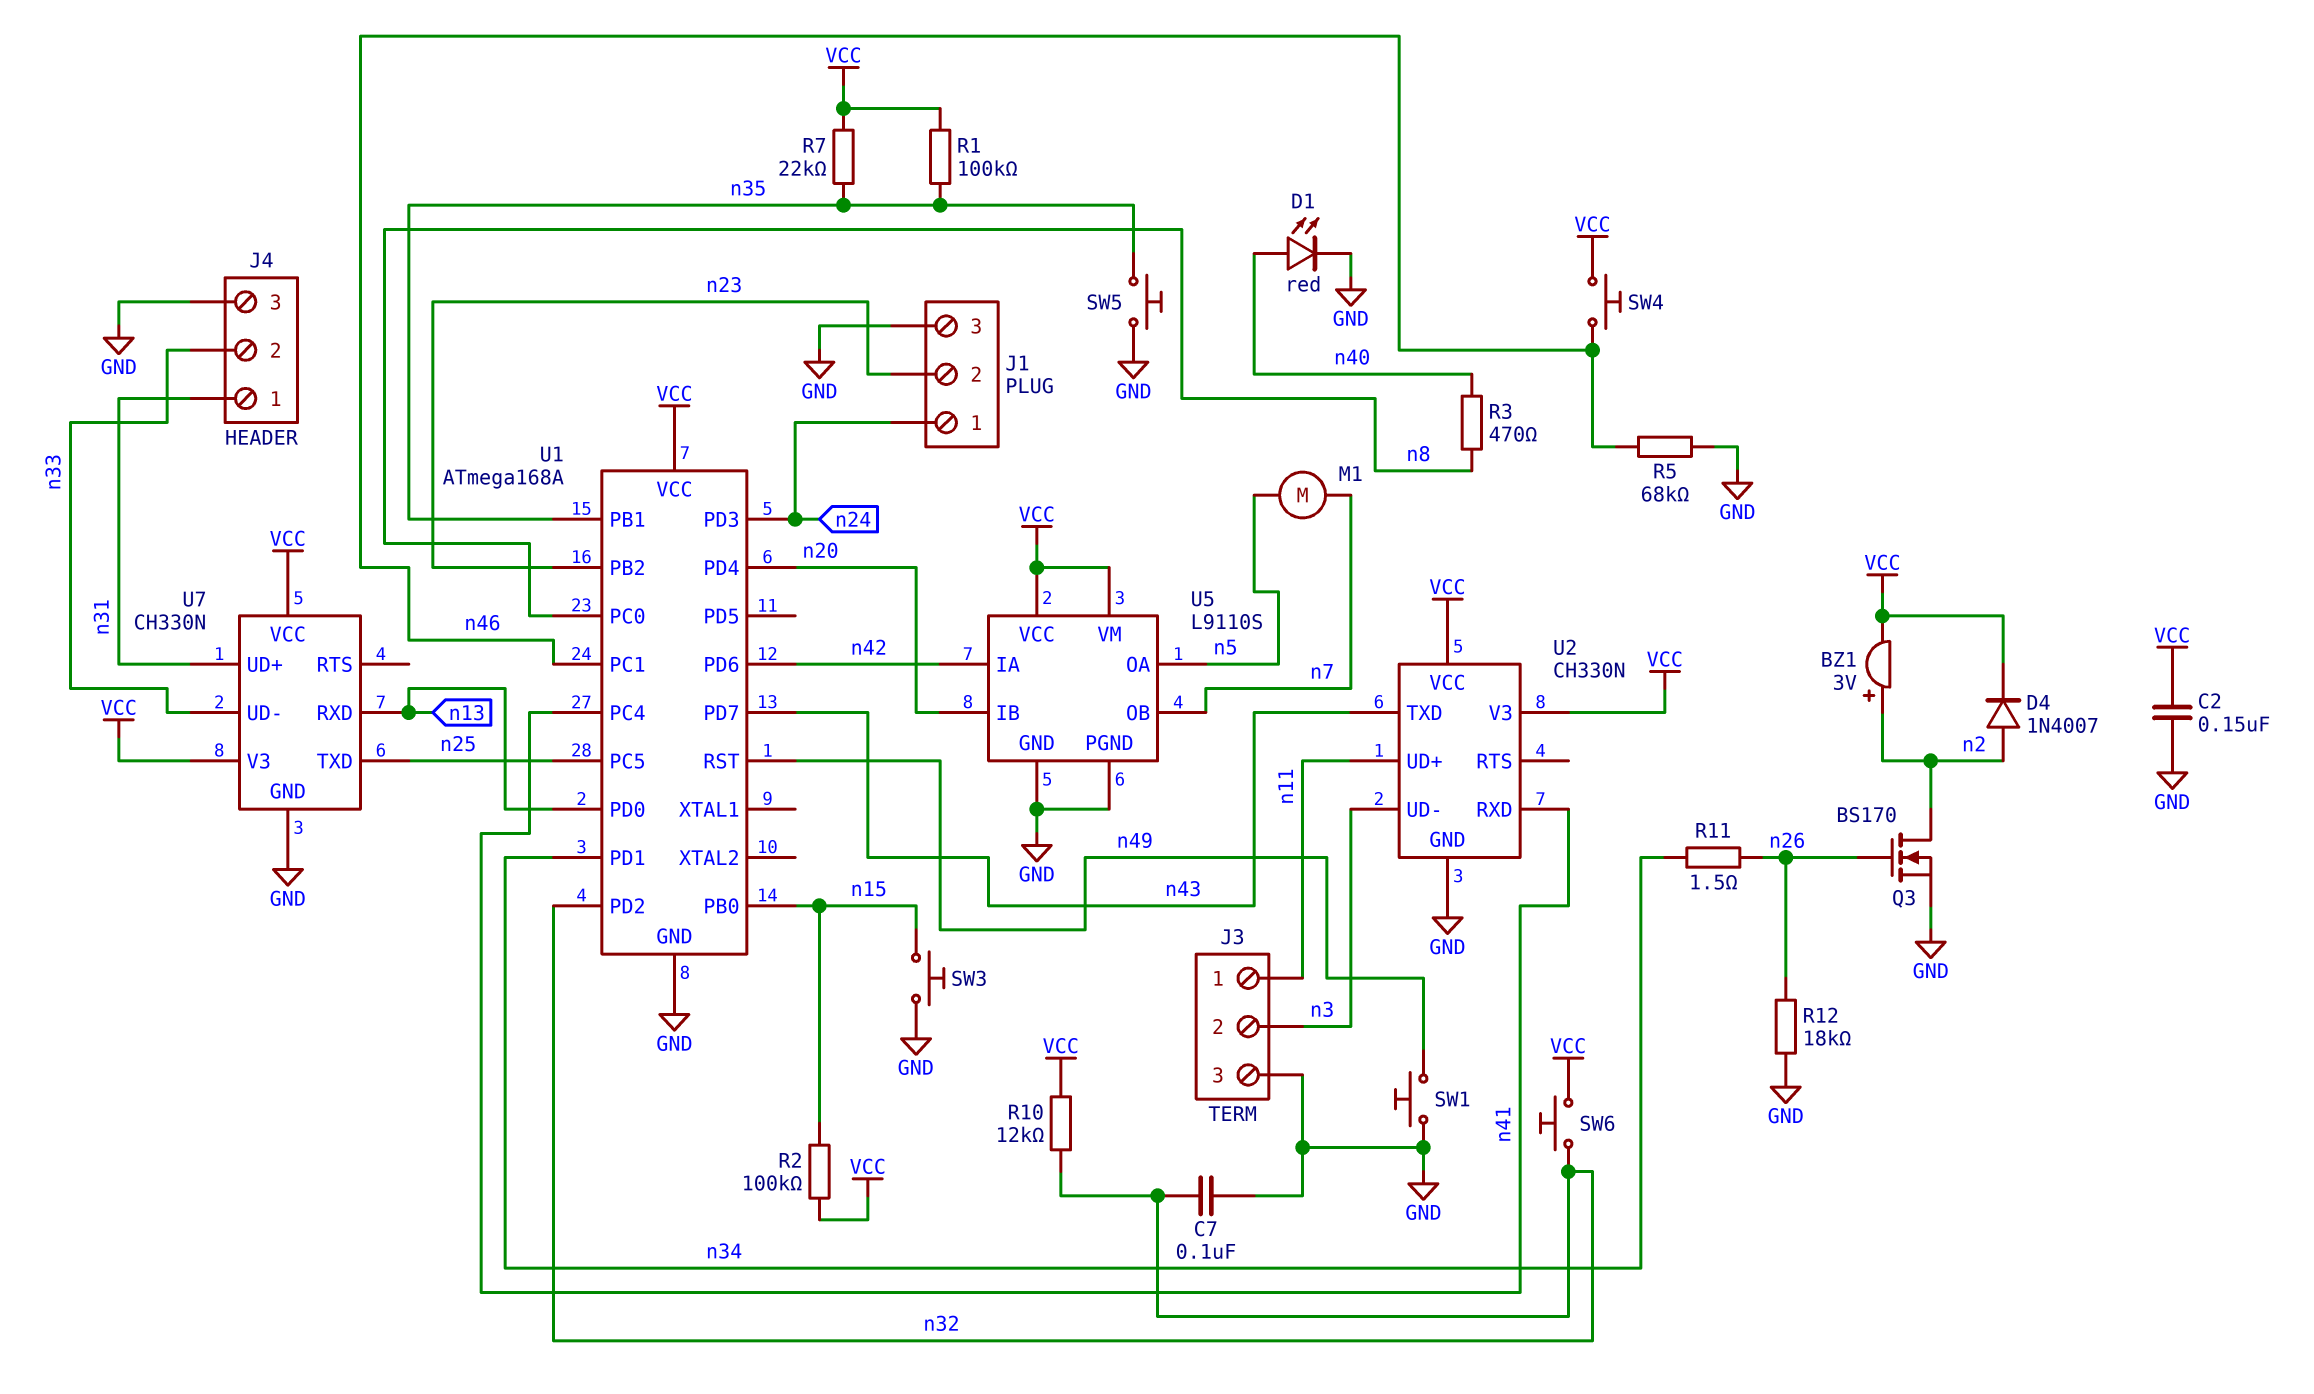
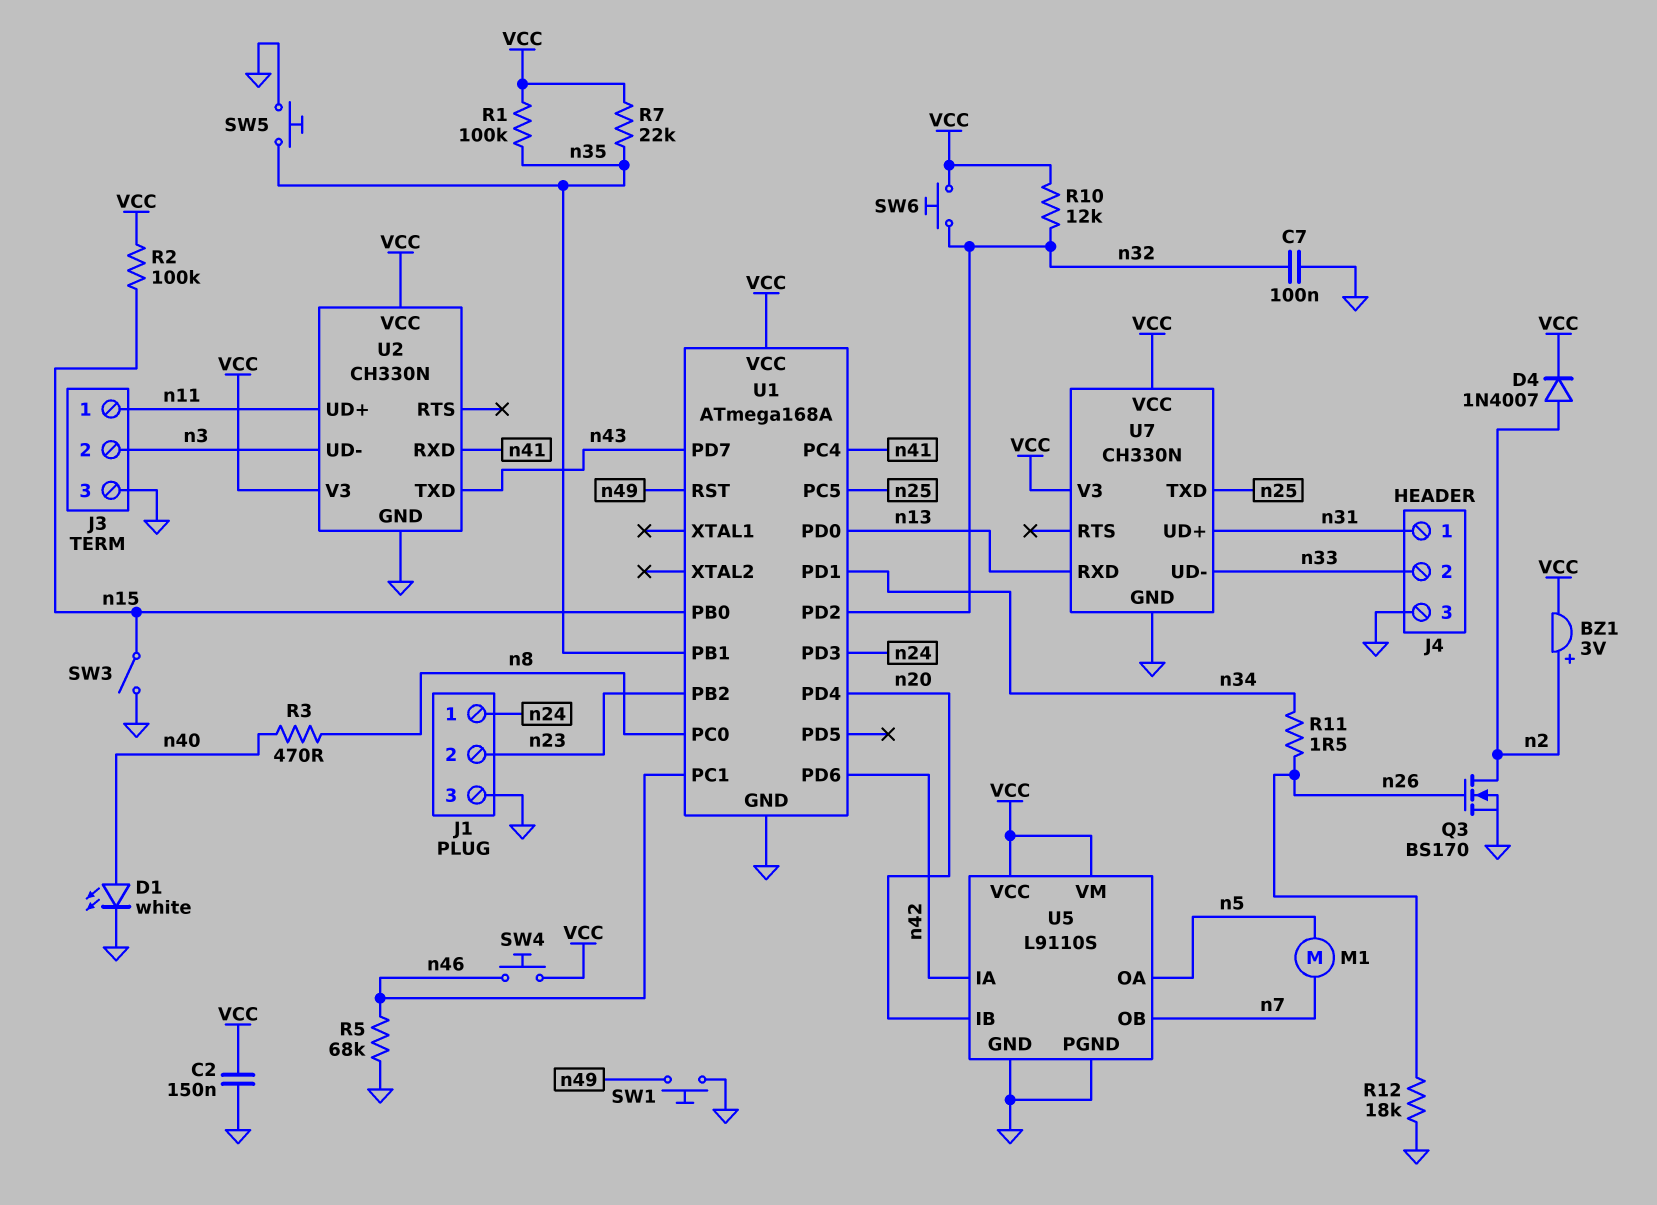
D1: LED red (A n40, K GND) -> LED white (A n40, K GND)
SW3: button (GND, n15) -> switch (GND, n15)

